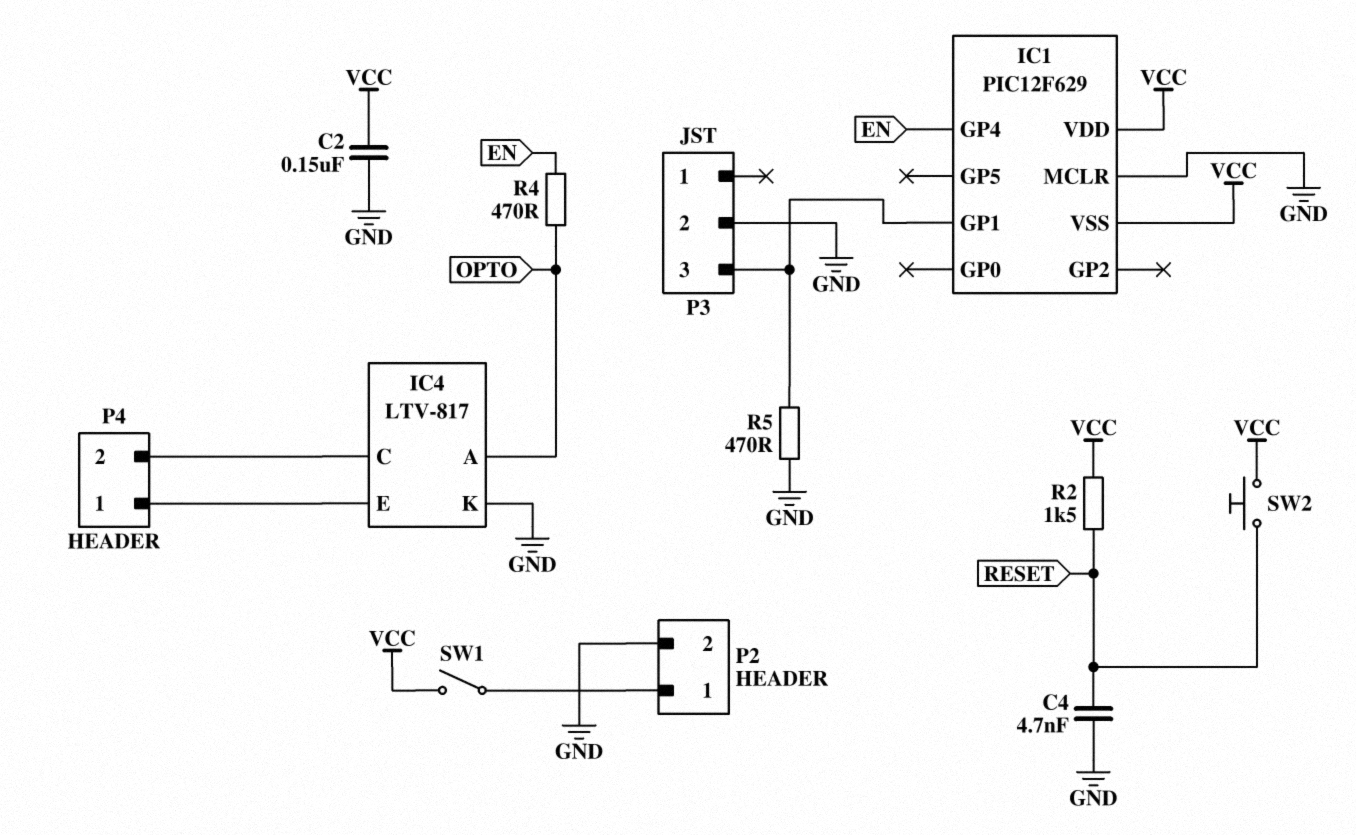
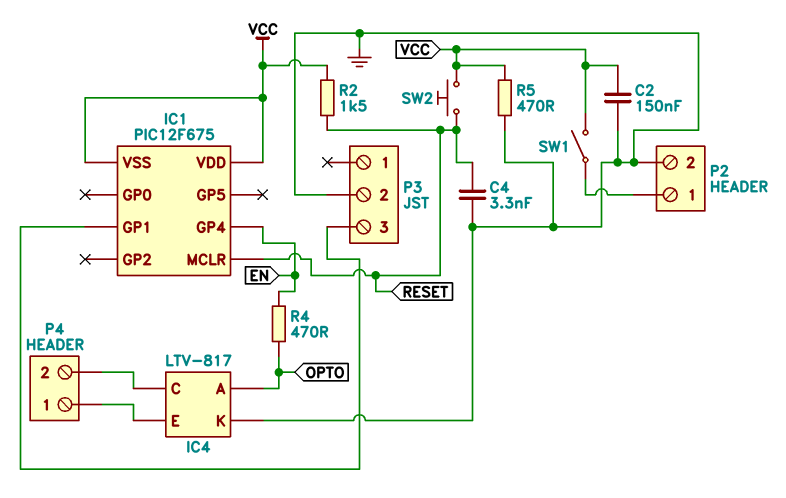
C4: 4.7nF (GND, RESET) -> 3.3nF (GND, RESET)
IC1: PIC12F629 -> PIC12F675
IC1 pin MCLR: GND -> RESET
R5: 470 (GND, IC1/GP1) -> 470 (GND, VCC)

